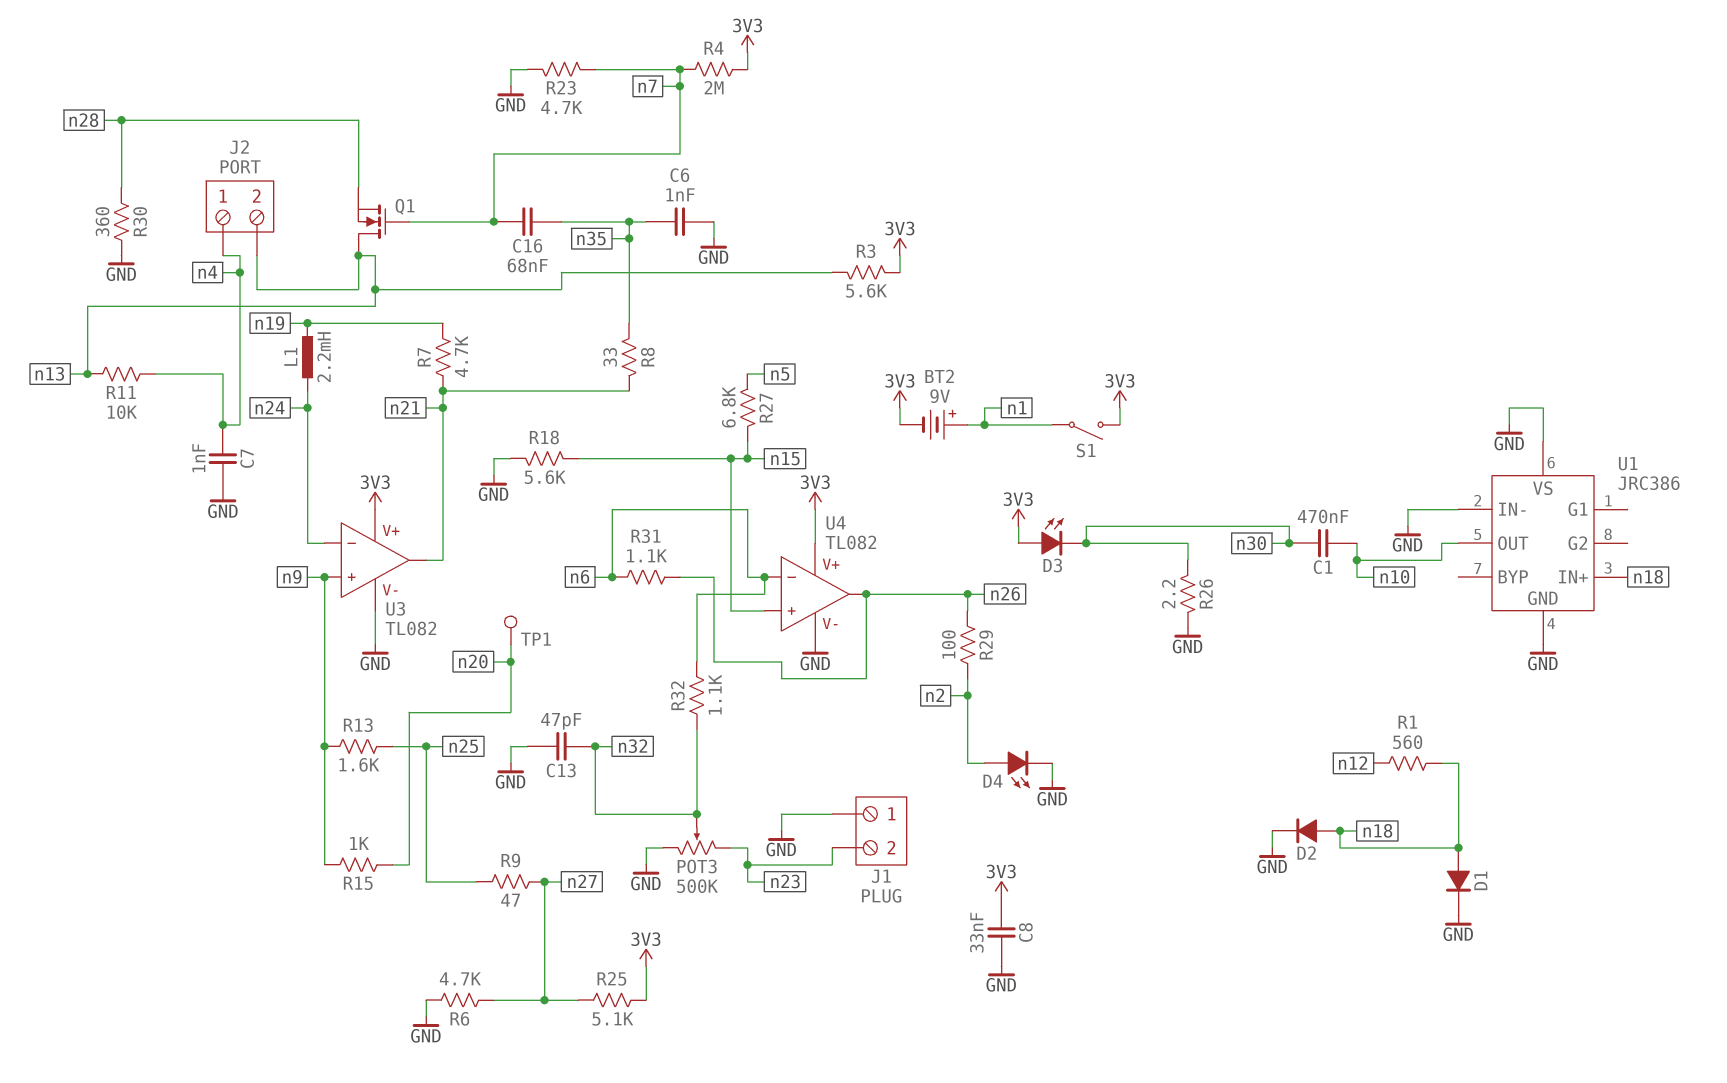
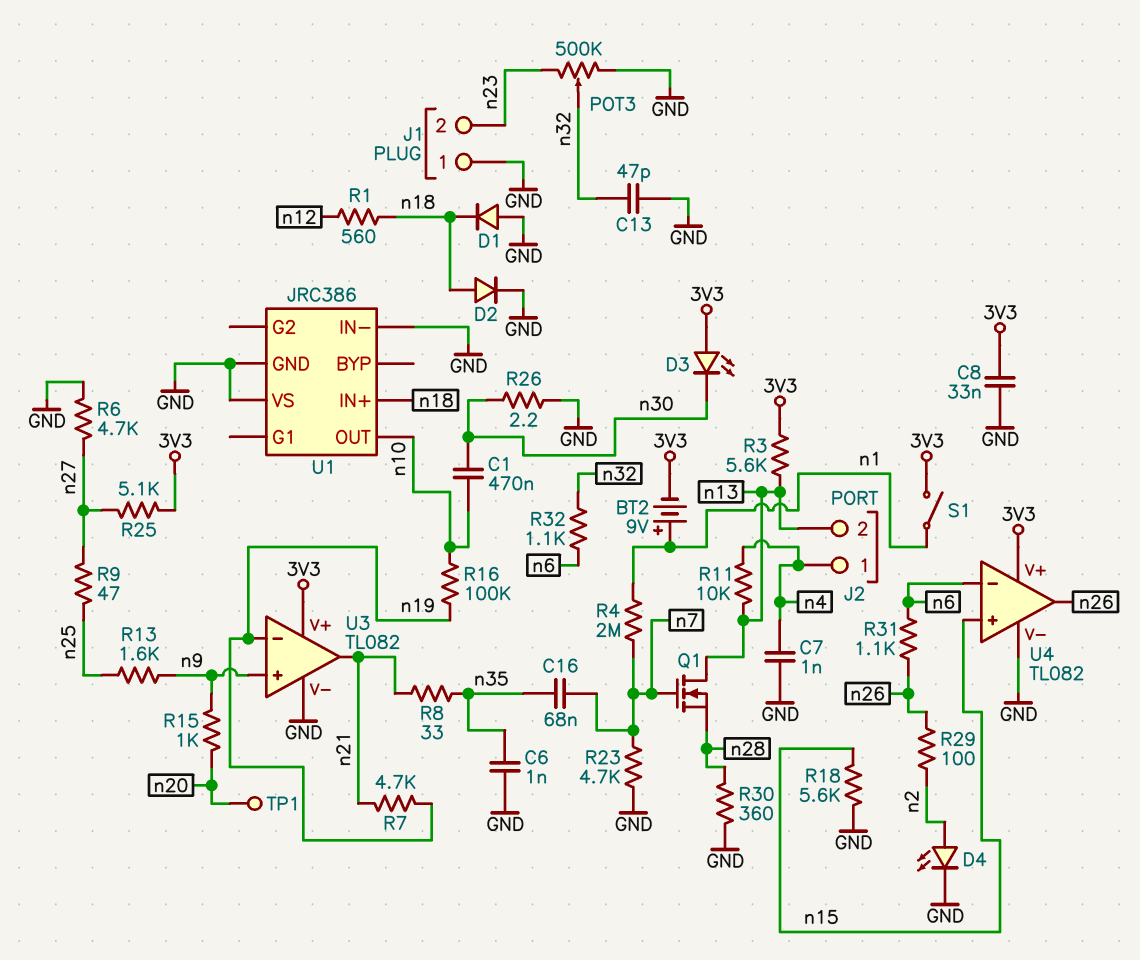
D1: diode (A n18, K GND) -> diode (A GND, K n18)
L1: 2.2mH (n19, n24) -> none
R4: 2M (3V3, n7) -> 2M (n1, n7)
R16: none -> 100k (n10, n19)
R27: 6.8k (n5, n15) -> none
U3 pin in-: n24 -> n19

